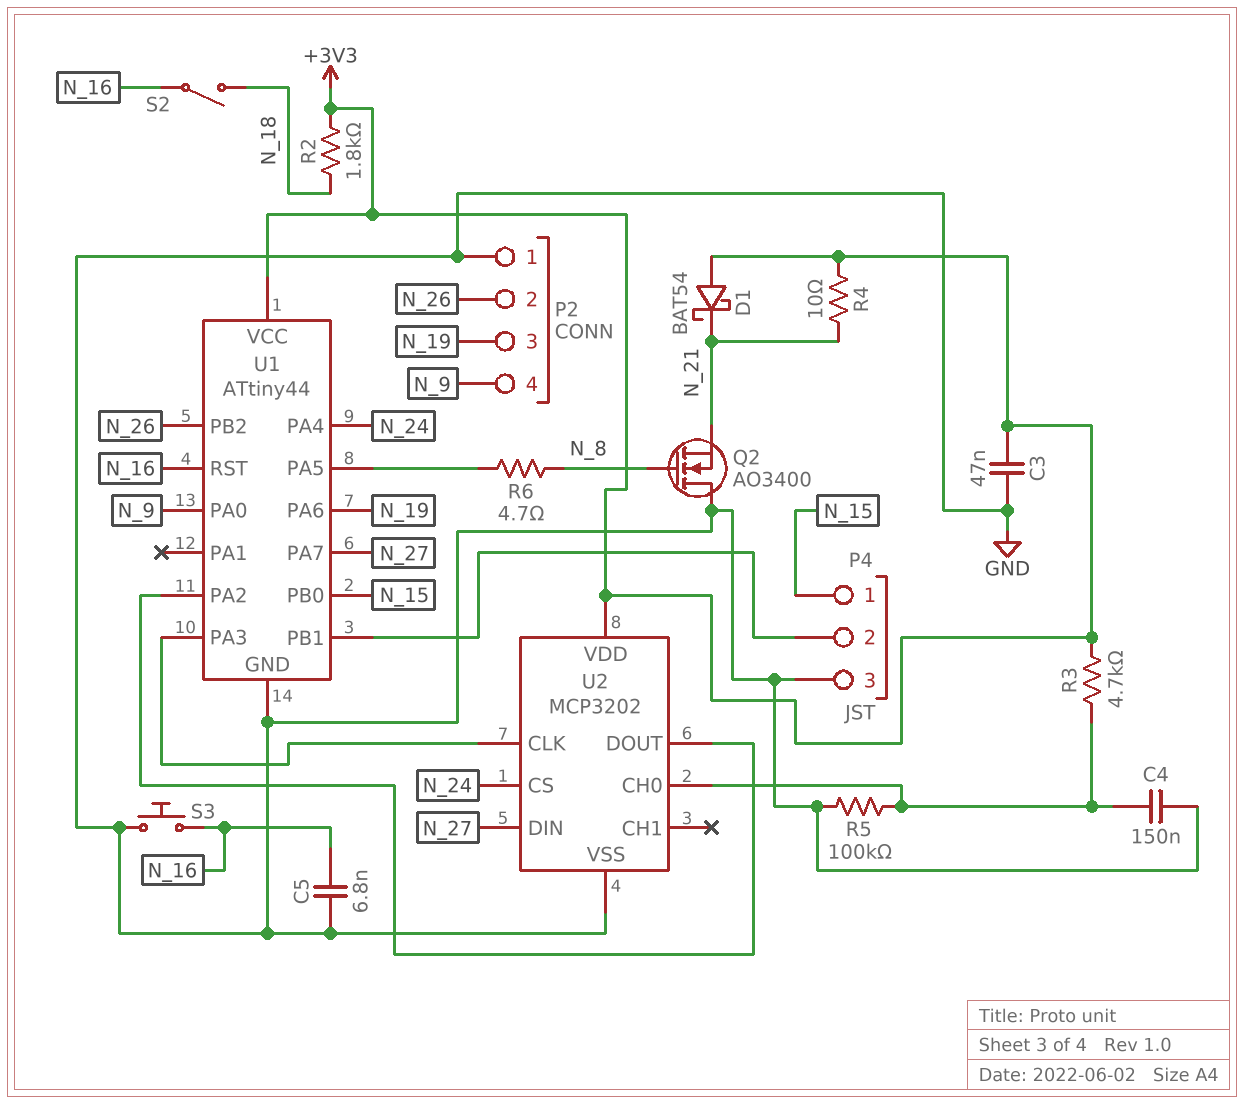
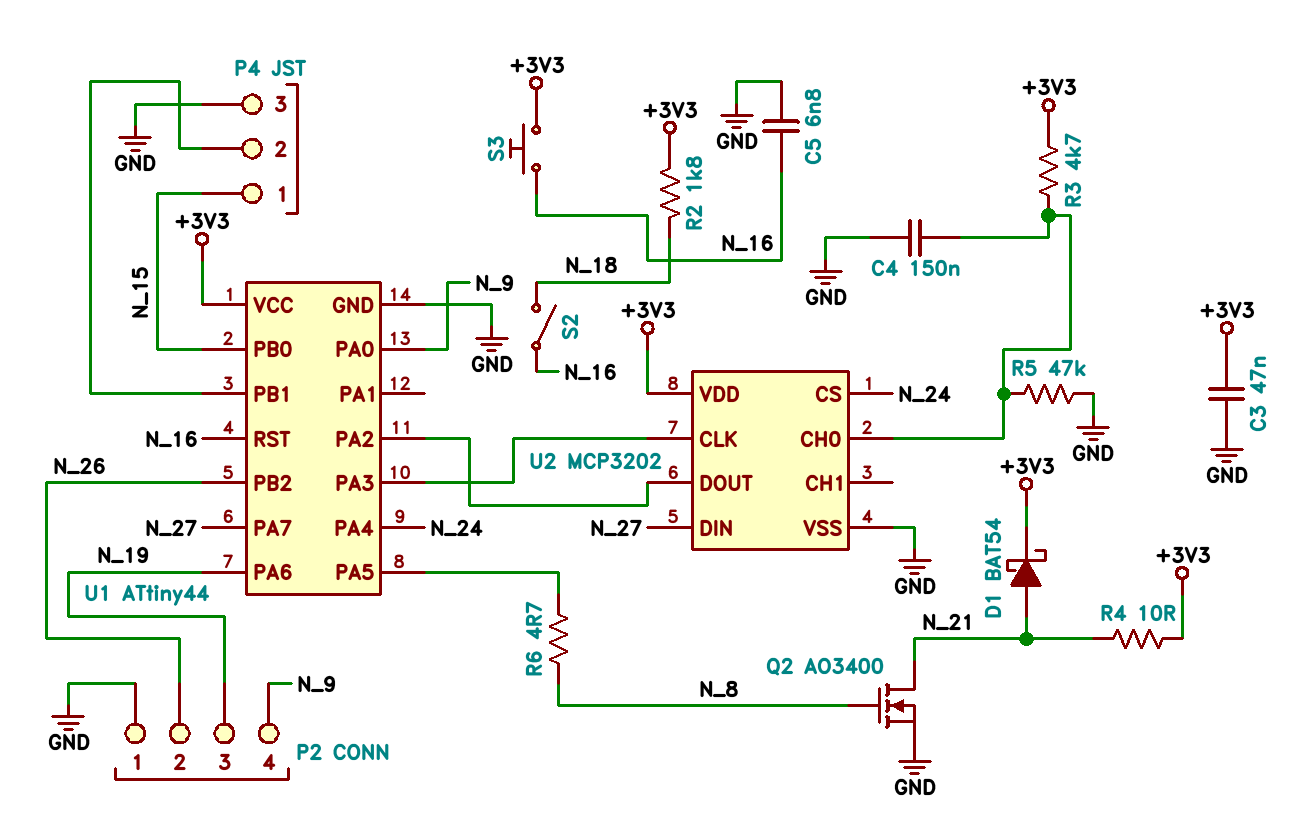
D1: schottky BAT54 (A +3V3, K N_21) -> schottky BAT54 (A N_21, K +3V3)
Q2: NMOS AO3400 (G N_8, D GND, S N_21) -> NMOS AO3400 (G N_8, D N_21, S GND)
R5: 100k (GND, U2/CH0) -> 47k (GND, U2/CH0)
S3: button (GND, N_16) -> button (+3V3, N_16)

